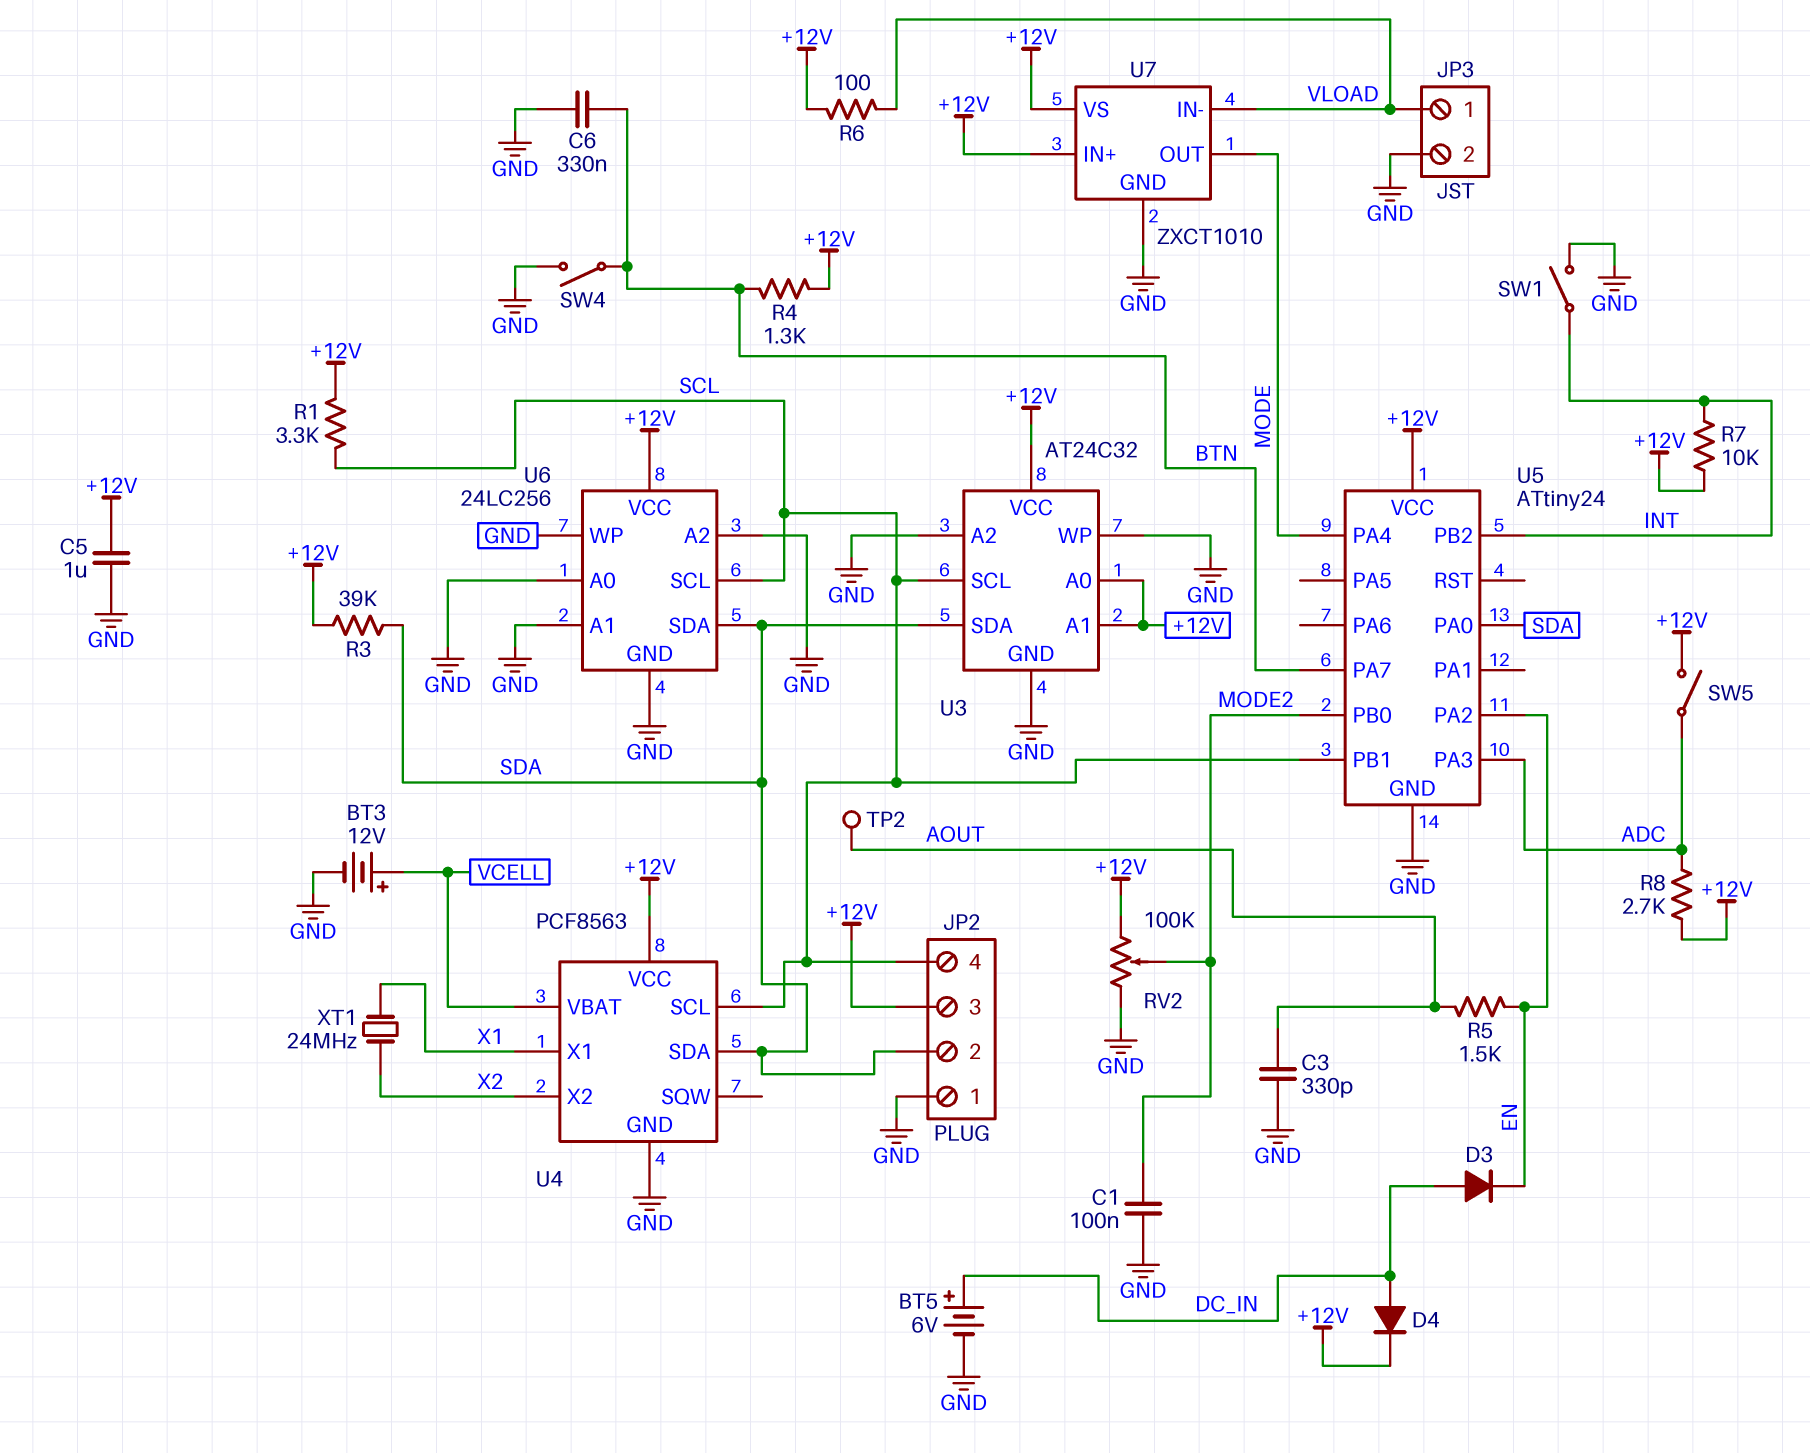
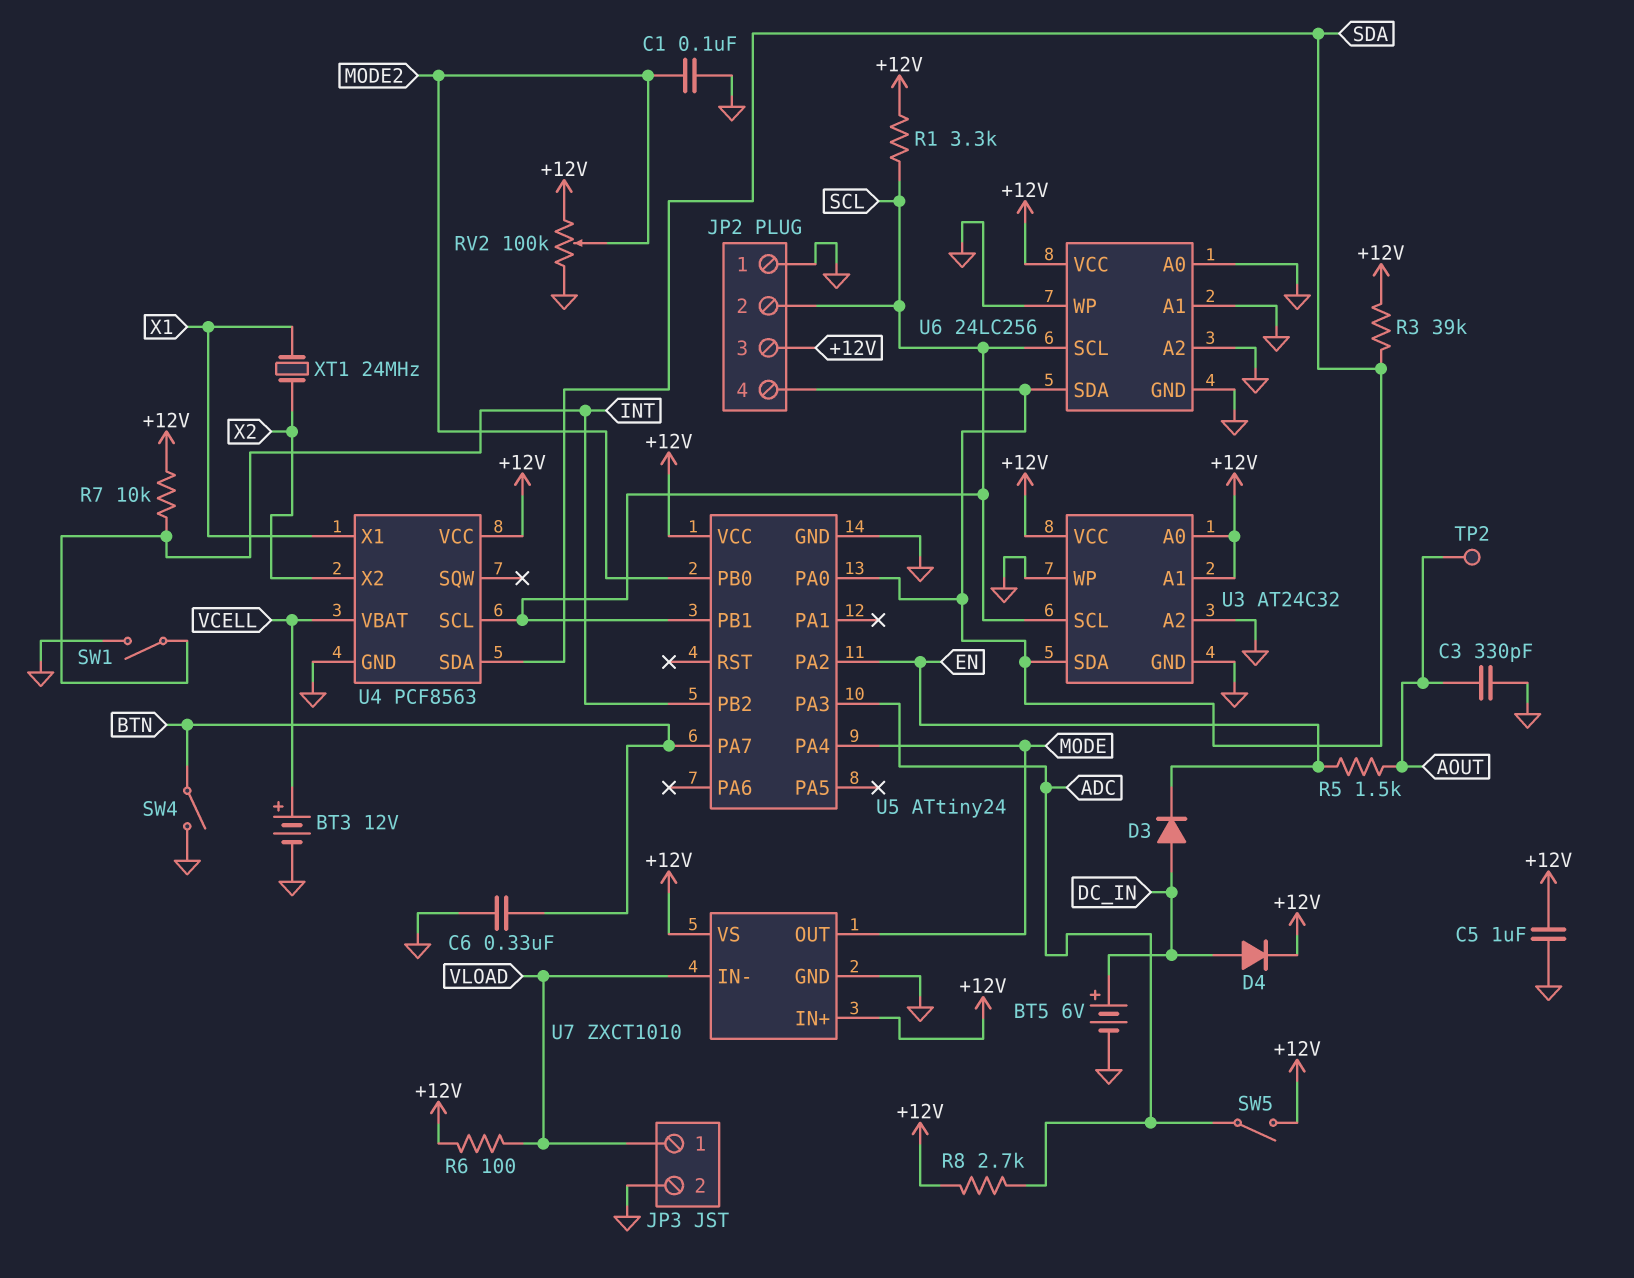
JP2 pin 2: SDA -> SCL
JP2 pin 4: SCL -> SDA
R4: 1.3k (+12V, BTN) -> none

